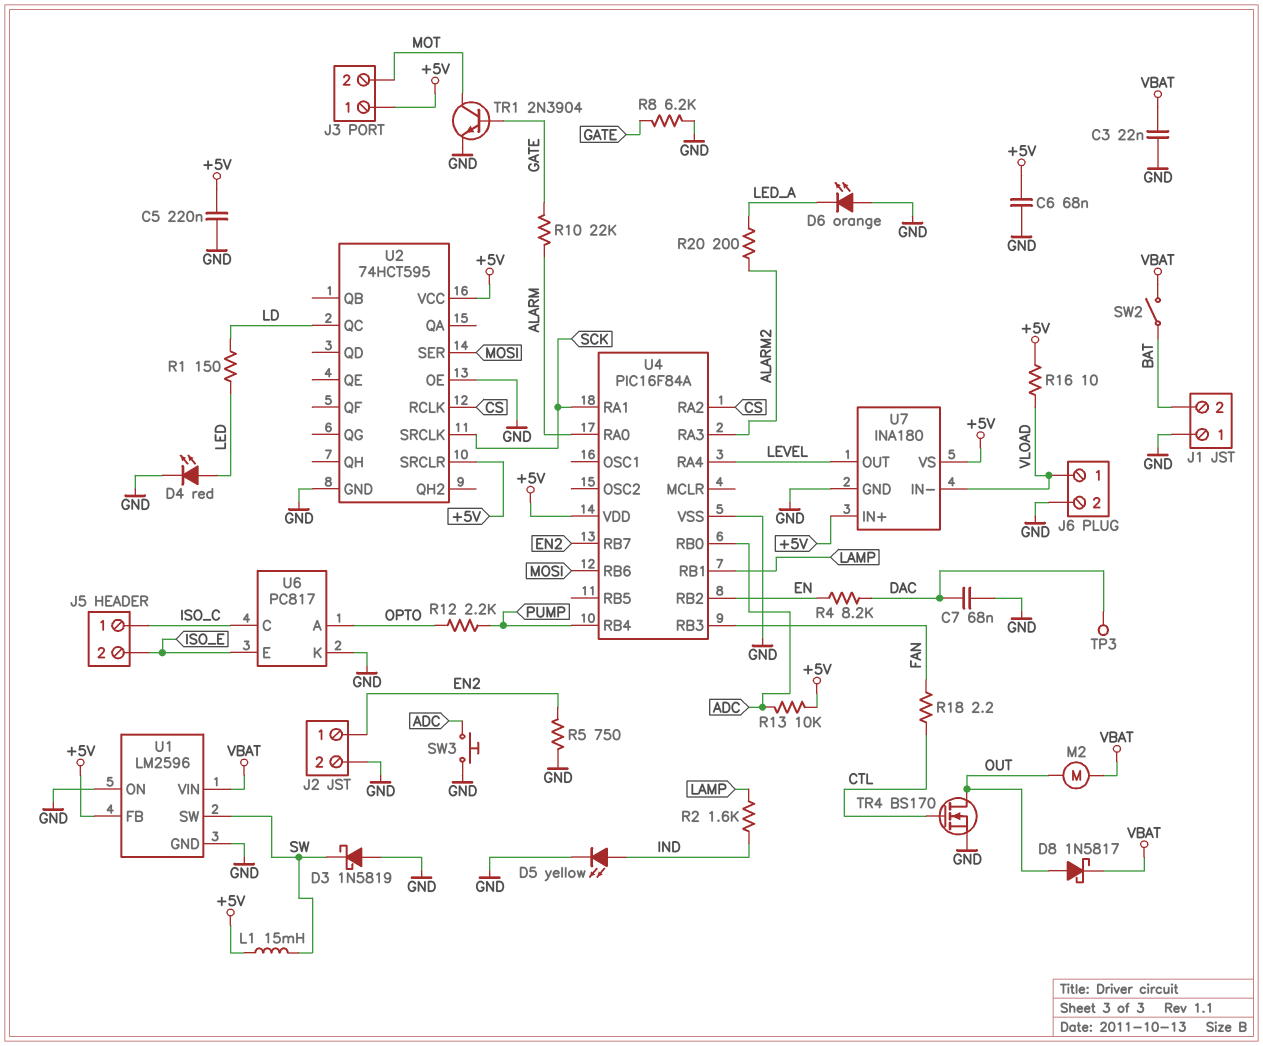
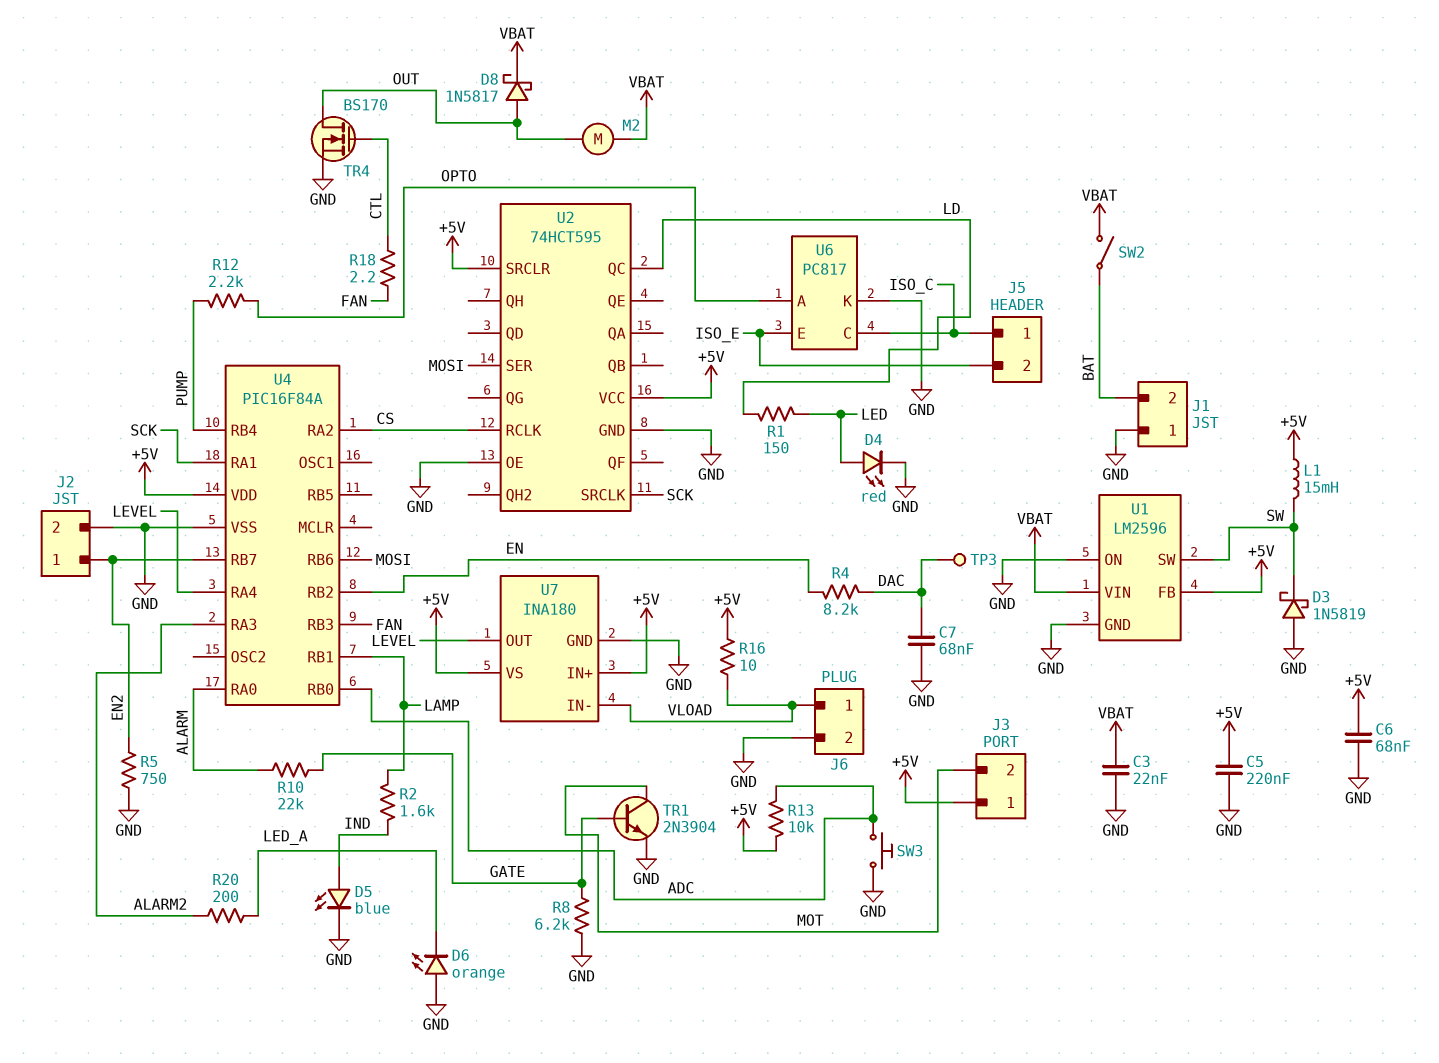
D5: LED yellow (A IND, K GND) -> LED blue (A IND, K GND)

